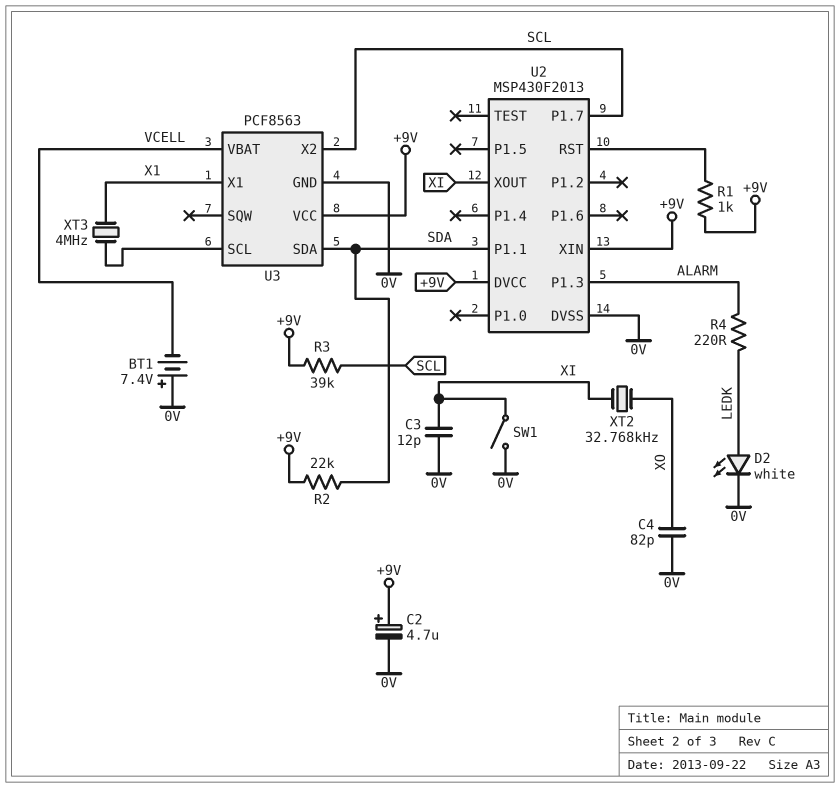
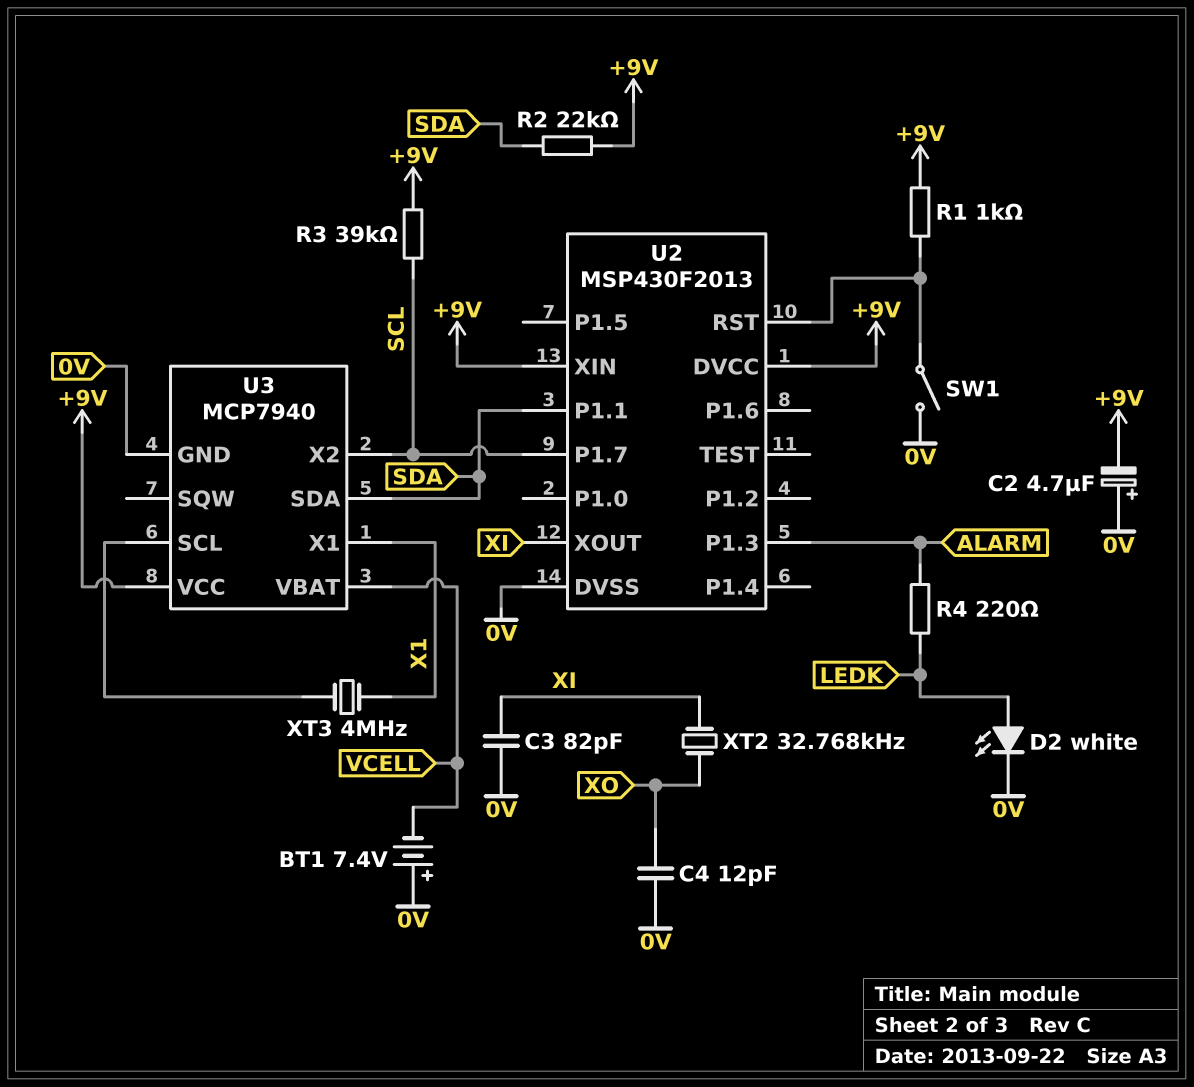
C2: 4.7uF (plus +9V, minus 0V) -> 4.7uF (plus 0V, minus +9V)
C3: 12pF (0V, XI) -> 82pF (0V, XI)
C4: 82pF (0V, XO) -> 12pF (0V, XO)
SW1: switch (0V, XI) -> switch (0V, U2/RST)
U3: PCF8563 -> MCP7940

